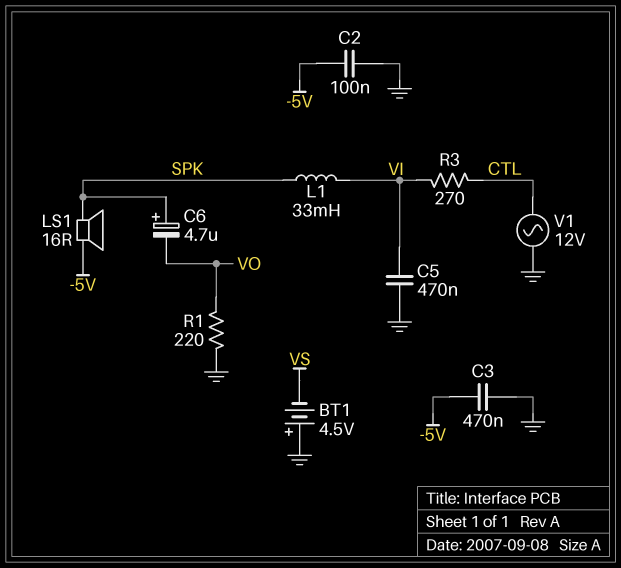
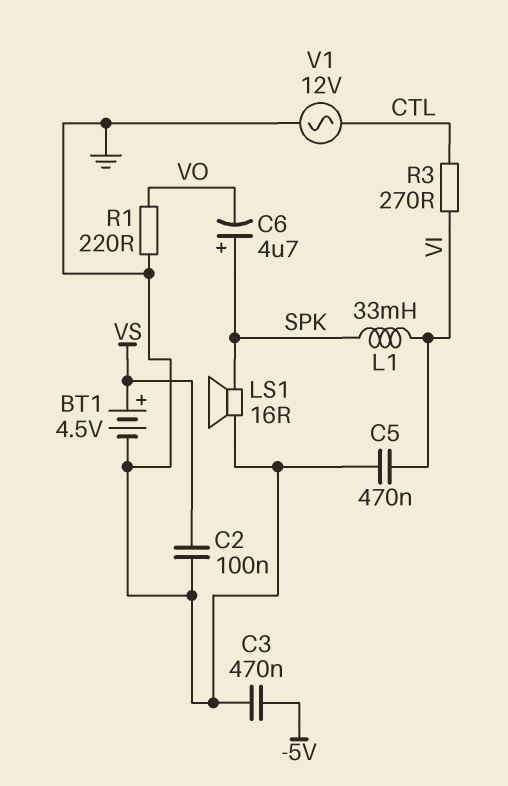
BT1: 4.5V (plus GND, minus VS) -> 4.5V (plus VS, minus GND)
C2: 100nF (-5V, GND) -> 100nF (GND, VS)
LS1: speaker 16R (-5V, SPK) -> speaker 16R (GND, SPK)

